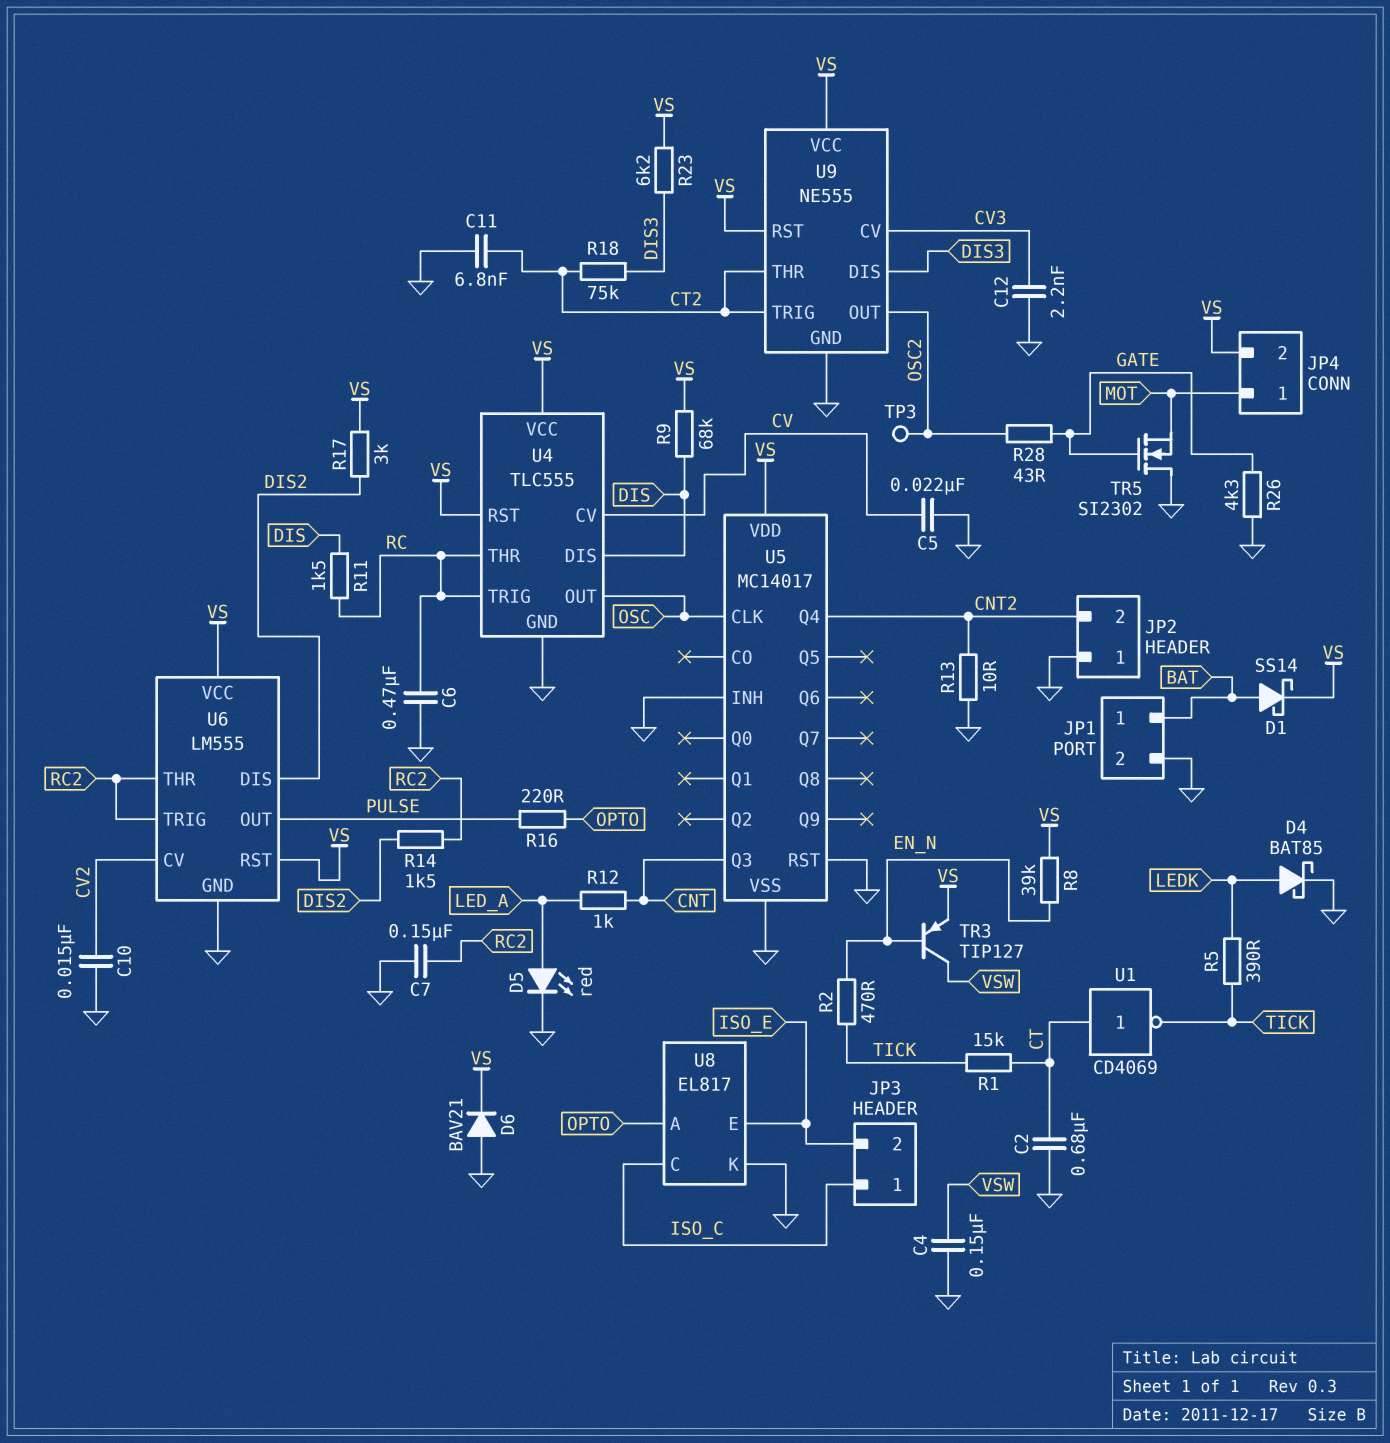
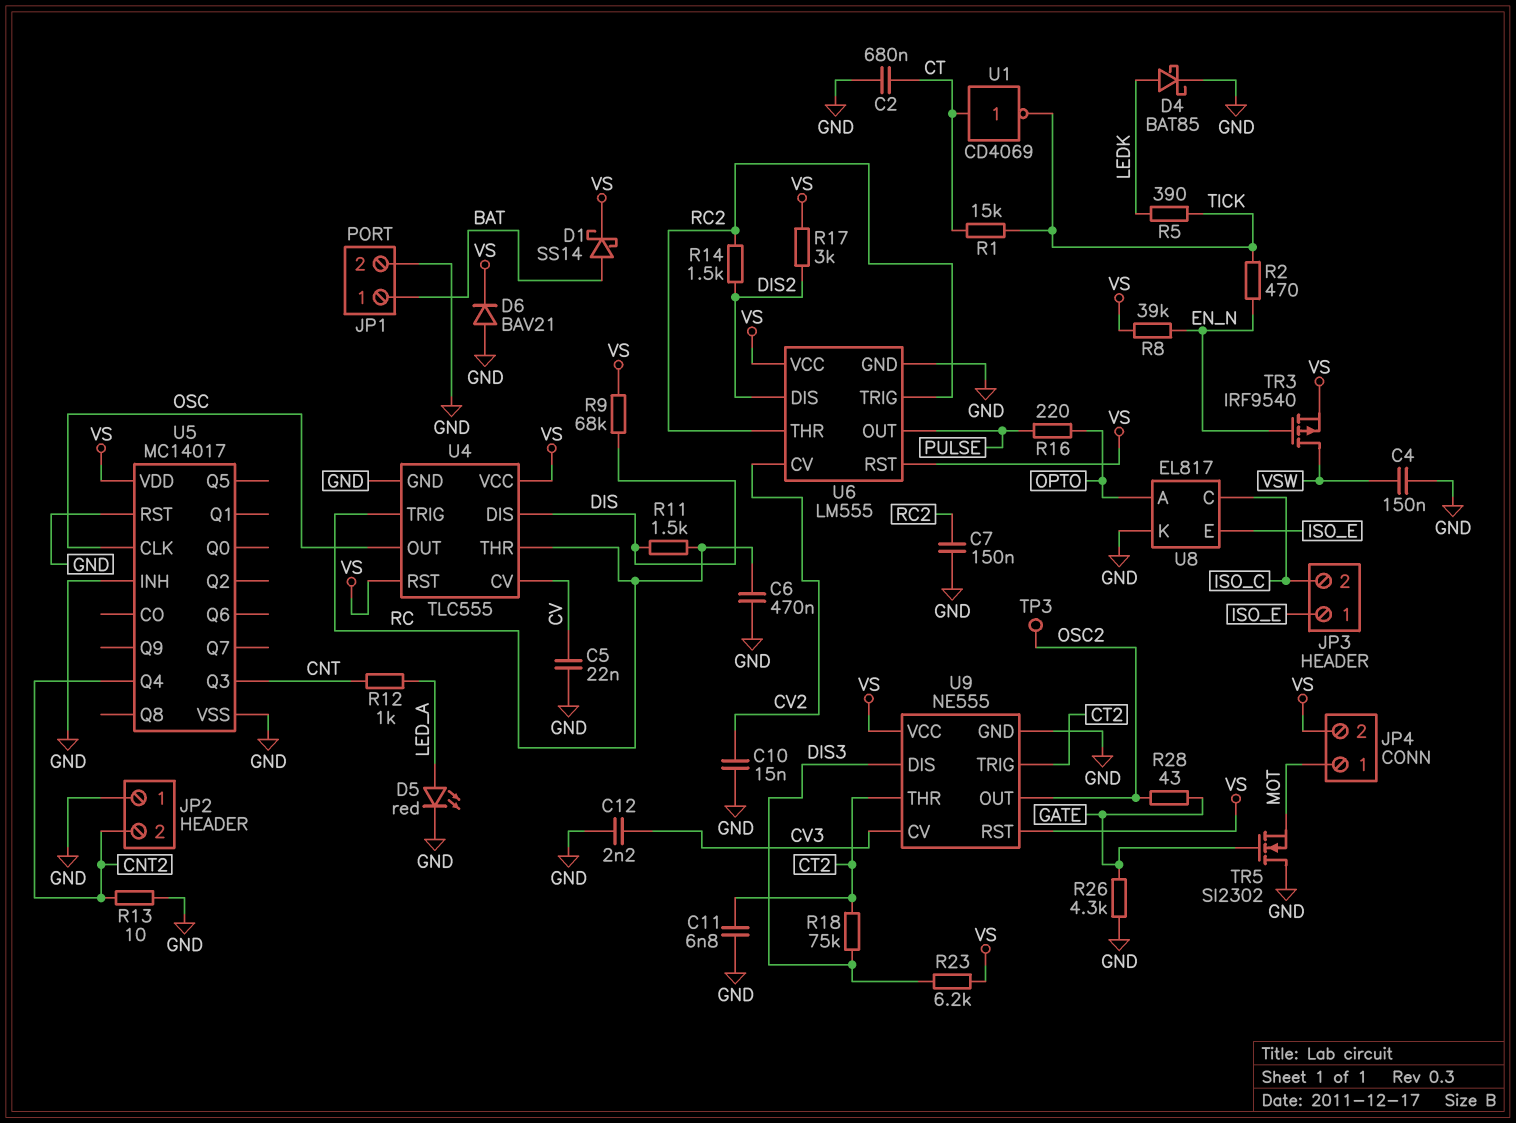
JP3 pin 1: ISO_C -> ISO_E
JP3 pin 2: ISO_E -> ISO_C
TR3: PNP TIP127 (B EN_N, C VSW, E VS) -> PMOS IRF9540 (G EN_N, D VSW, S VS)

